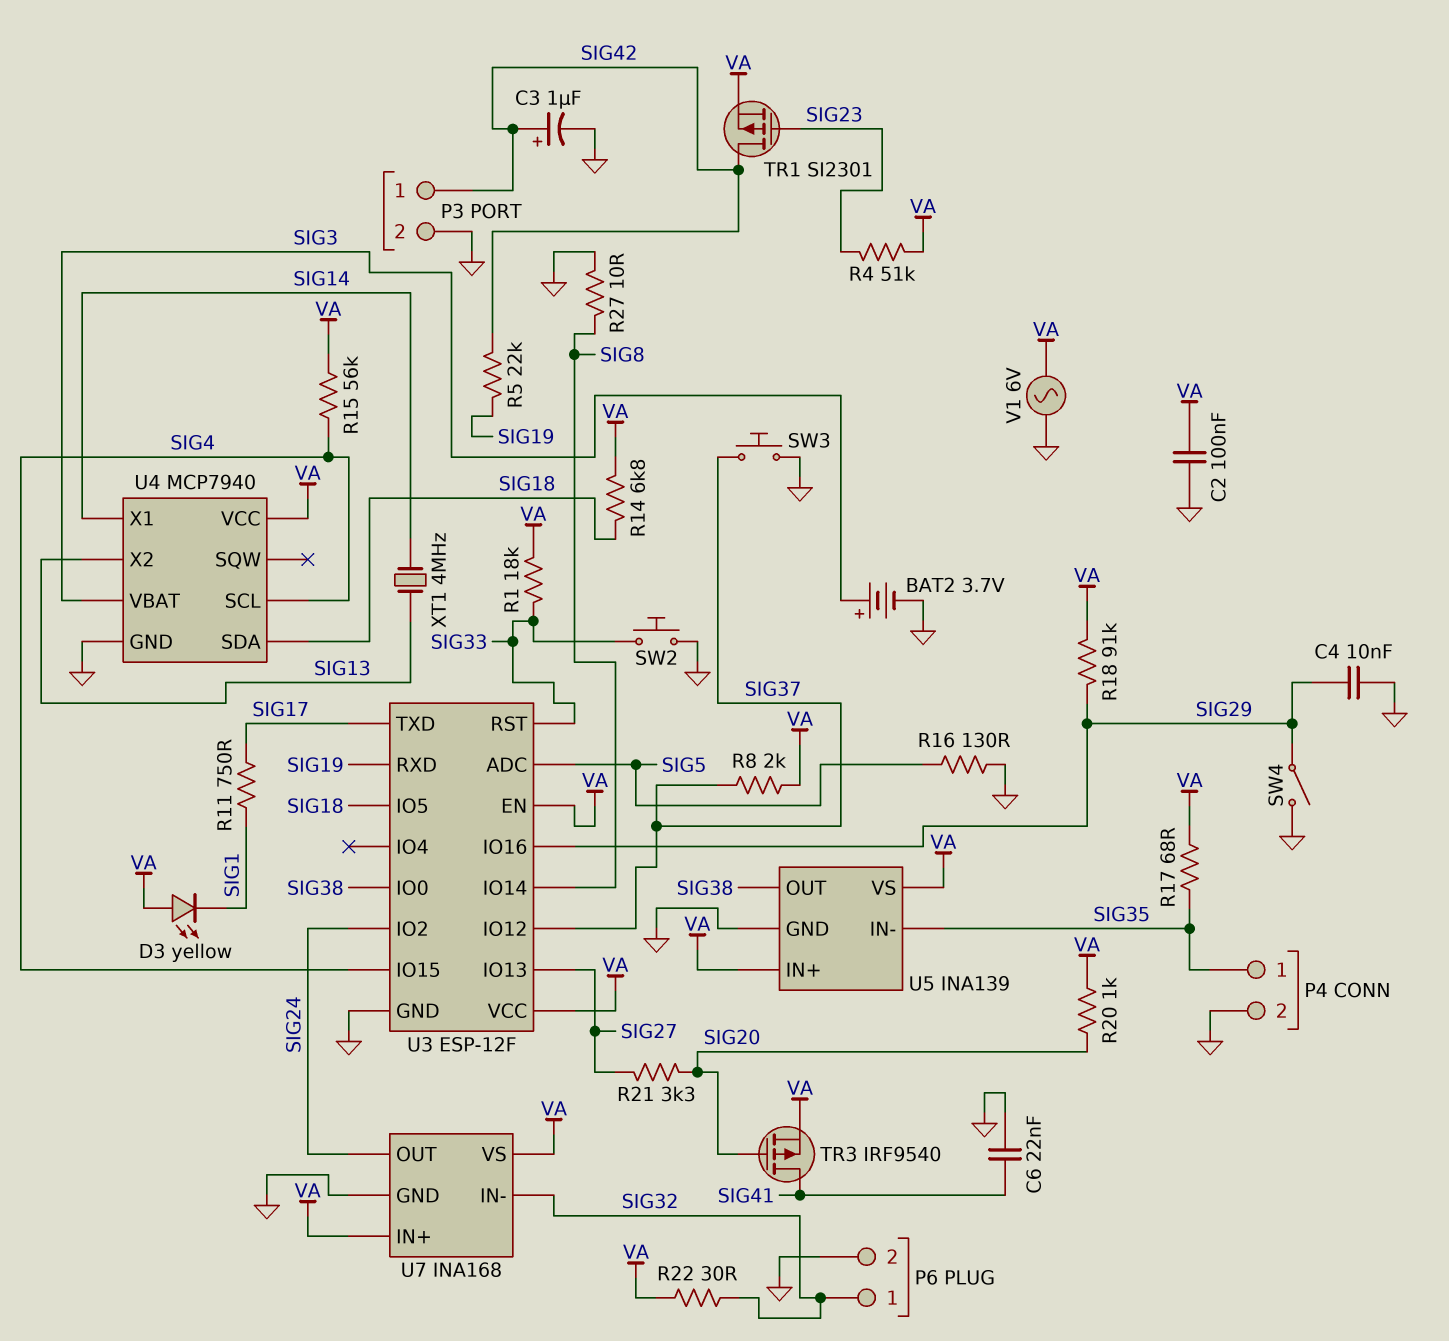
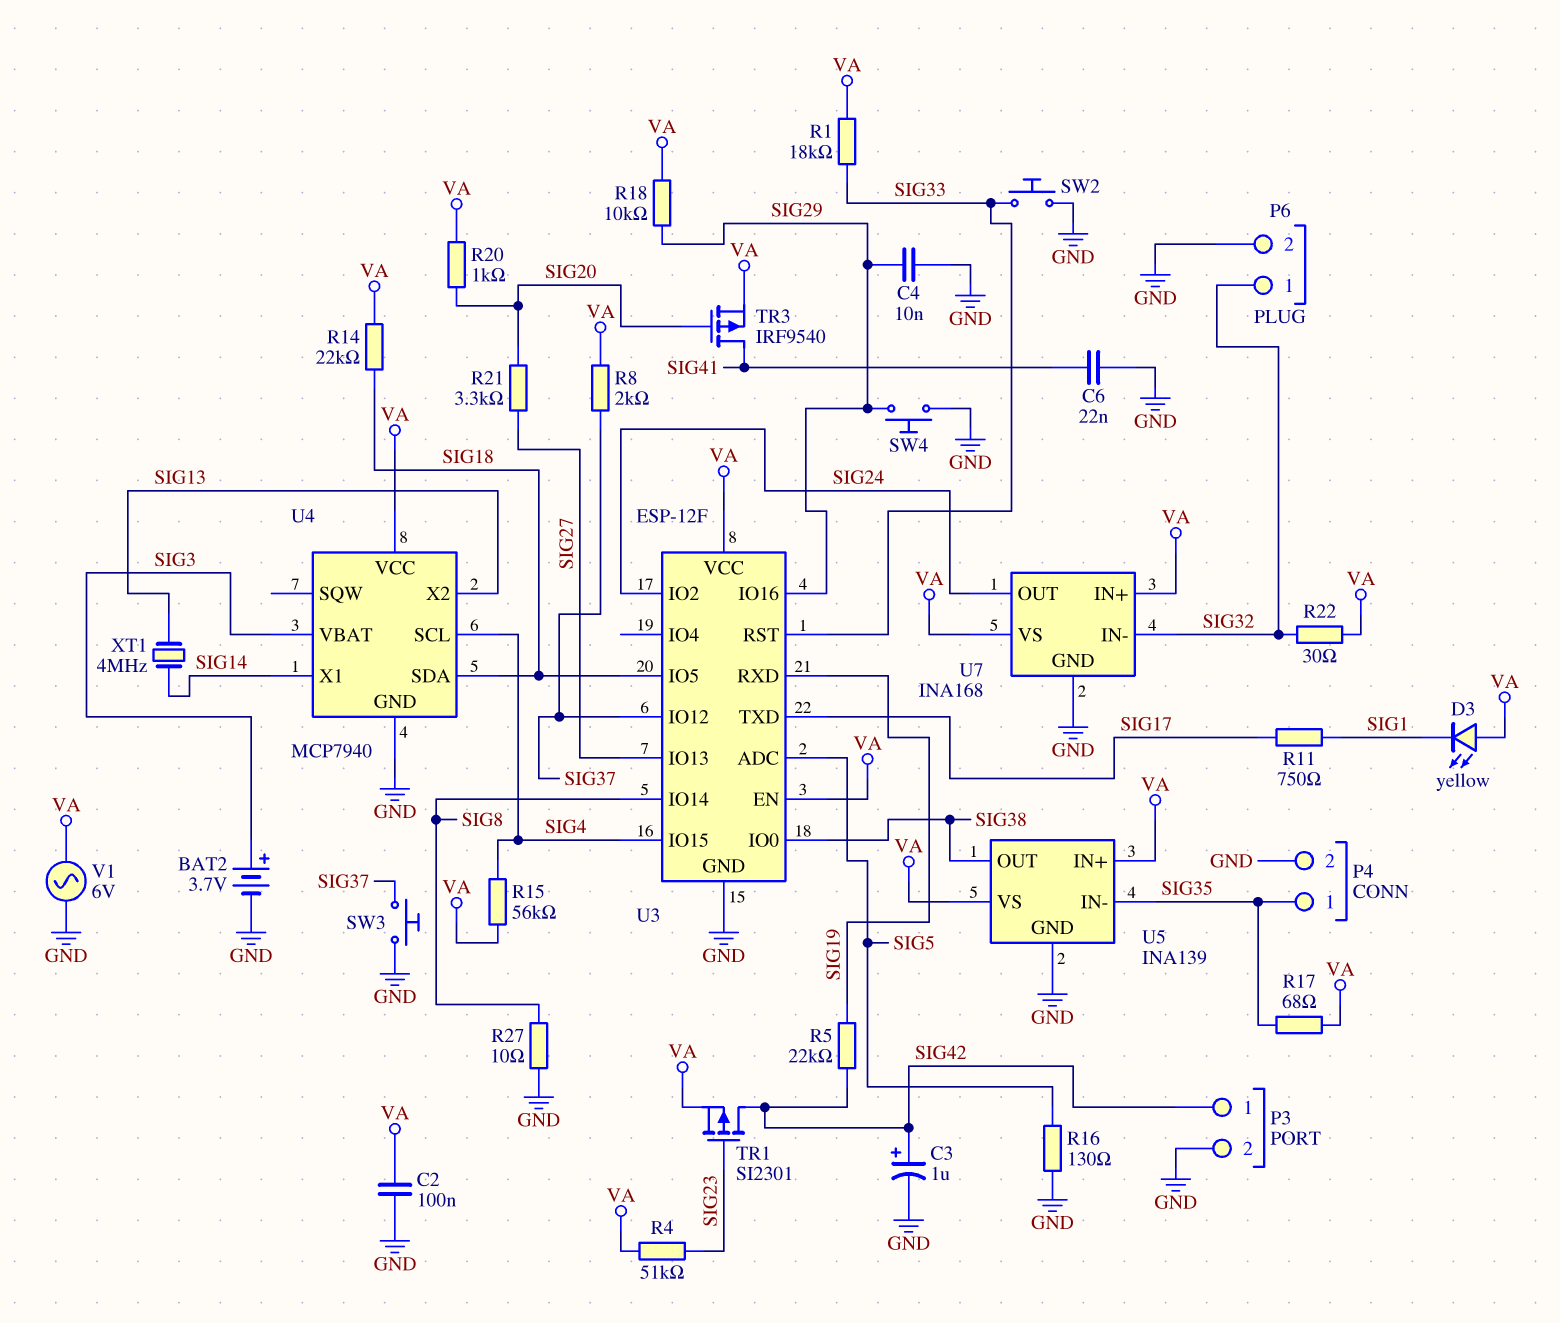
R14: 6.8k (SIG18, VA) -> 22k (SIG18, VA)
R18: 91k (SIG29, VA) -> 10k (SIG29, VA)
SW4: switch (GND, SIG29) -> button (GND, SIG29)

